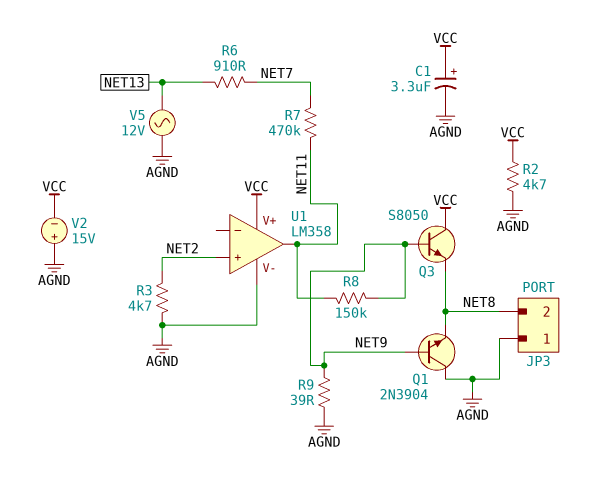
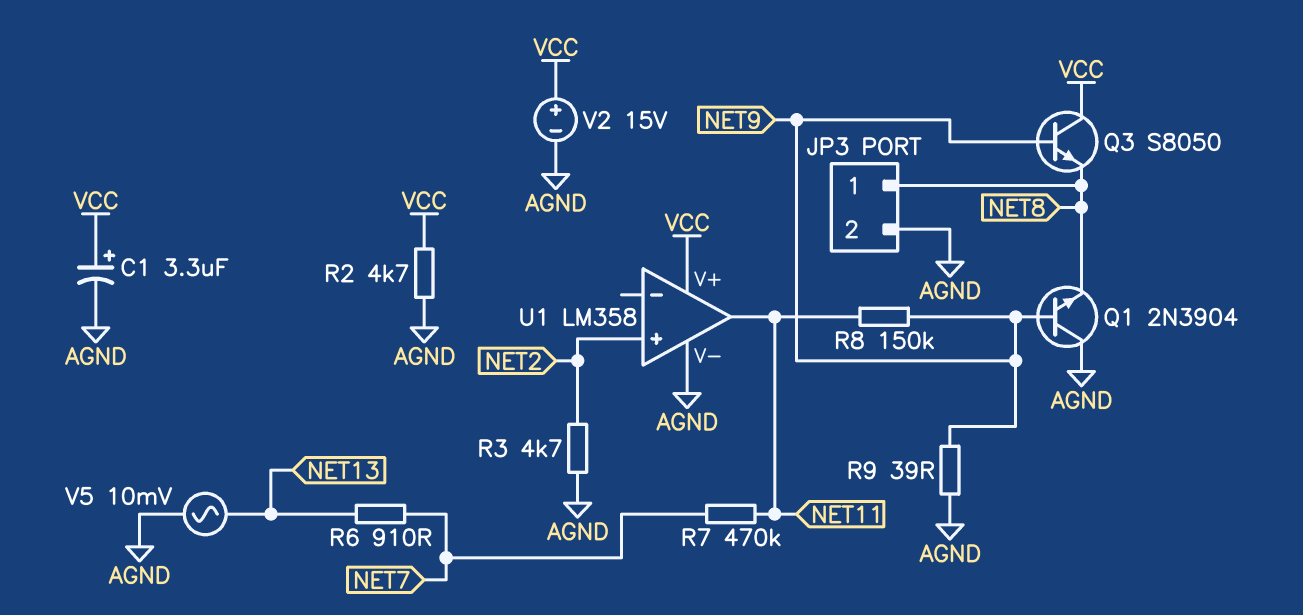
JP3 pin 1: AGND -> NET8
JP3 pin 2: NET8 -> AGND
V2: 15V (plus AGND, minus VCC) -> 15V (plus VCC, minus AGND)
V5: AC 12V (AGND, NET13) -> AC 10mV (AGND, NET13)

